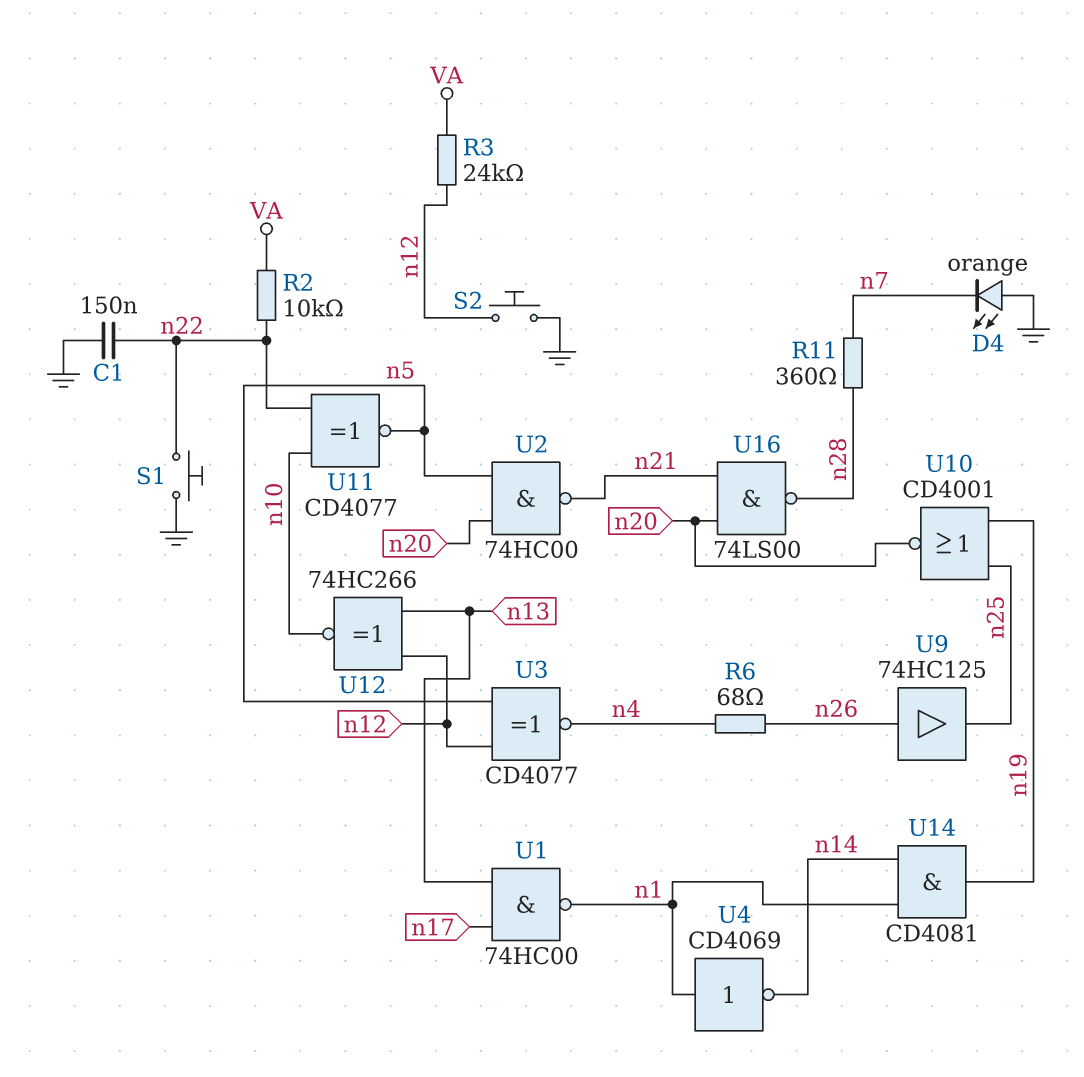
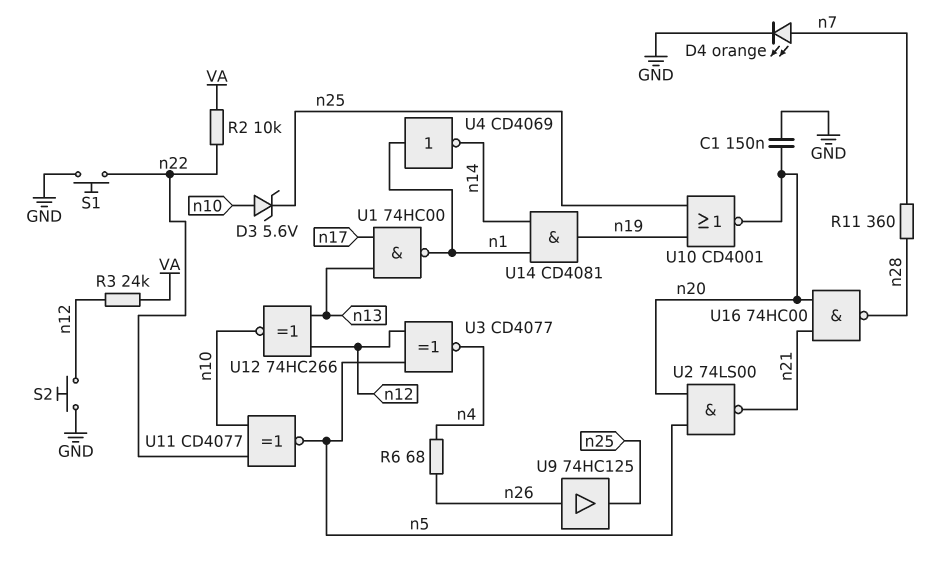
C1: 150nF (GND, n22) -> 150nF (GND, n20)
D3: none -> zener 5.6V (A n10, K n25)
D4: LED orange (A GND, K n7) -> LED orange (A n7, K GND)
U2: NAND 74HC00 (in n5, in n20, out n21) -> NAND 74LS00 (in n5, in n20, out n21)
U16: NAND 74LS00 (in n20, in n21, out n28) -> NAND 74HC00 (in n20, in n21, out n28)

